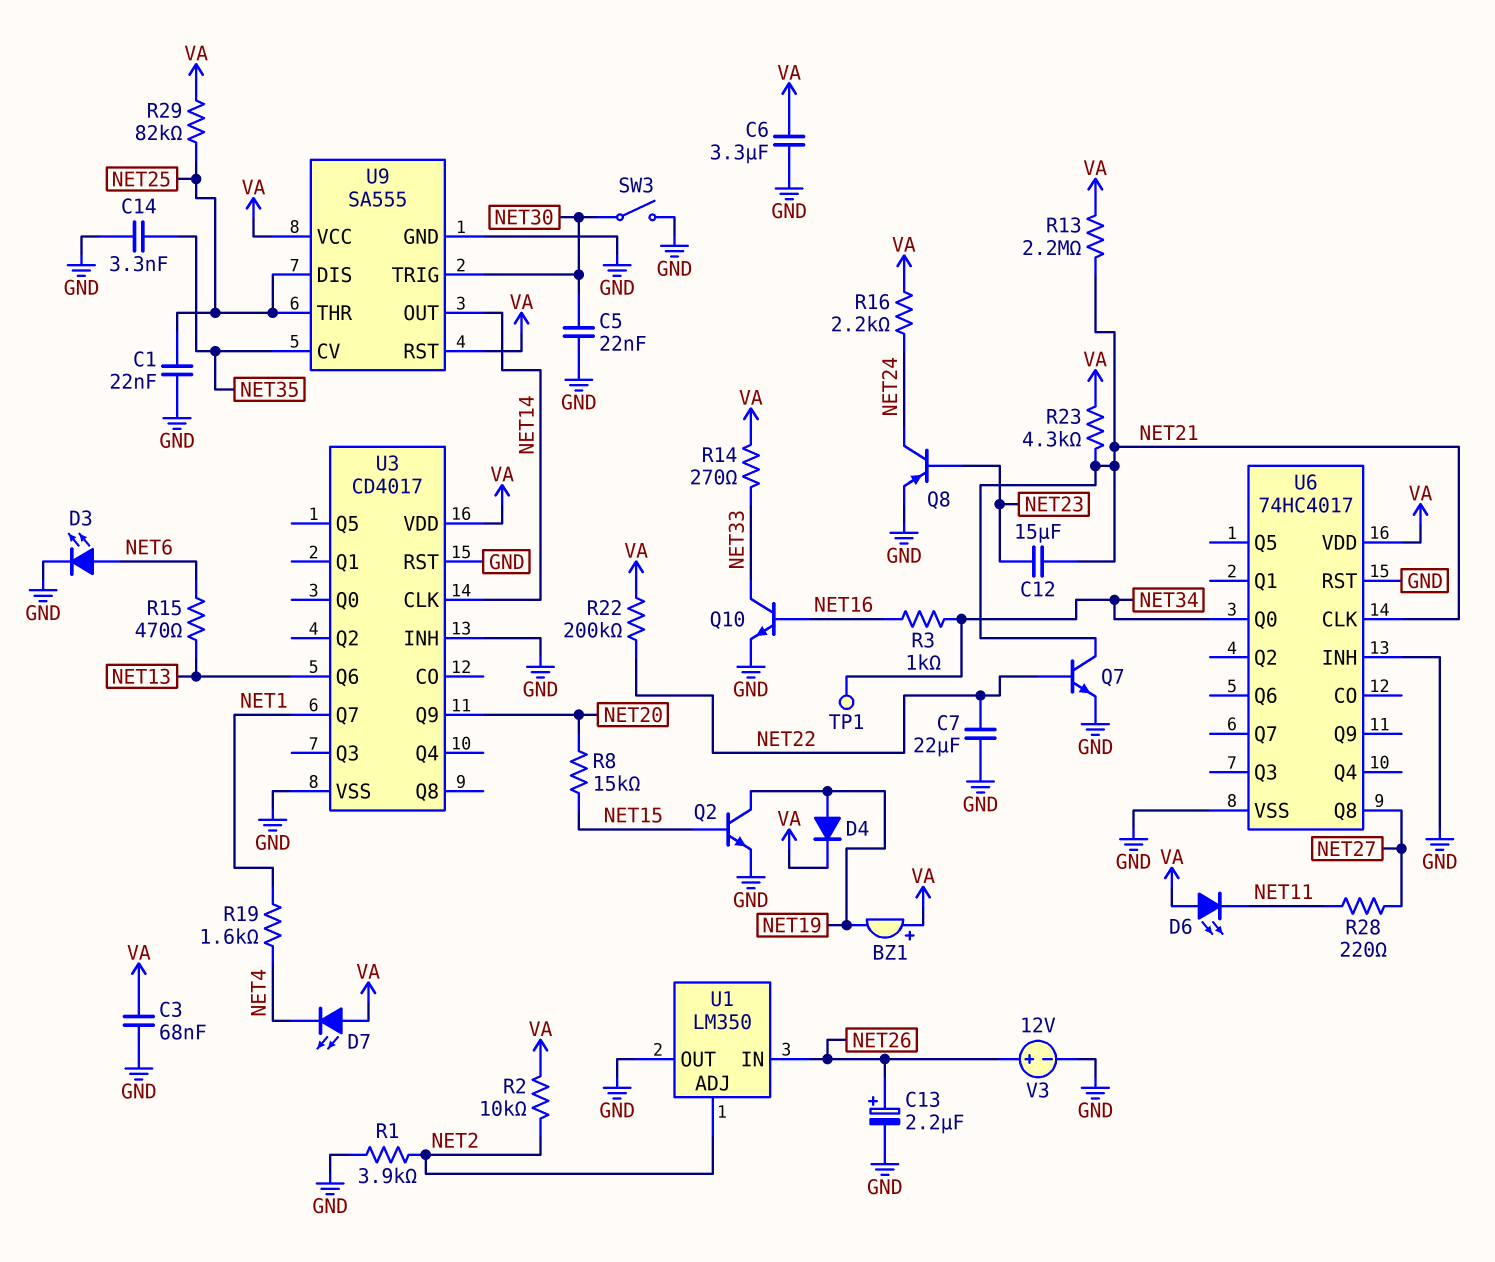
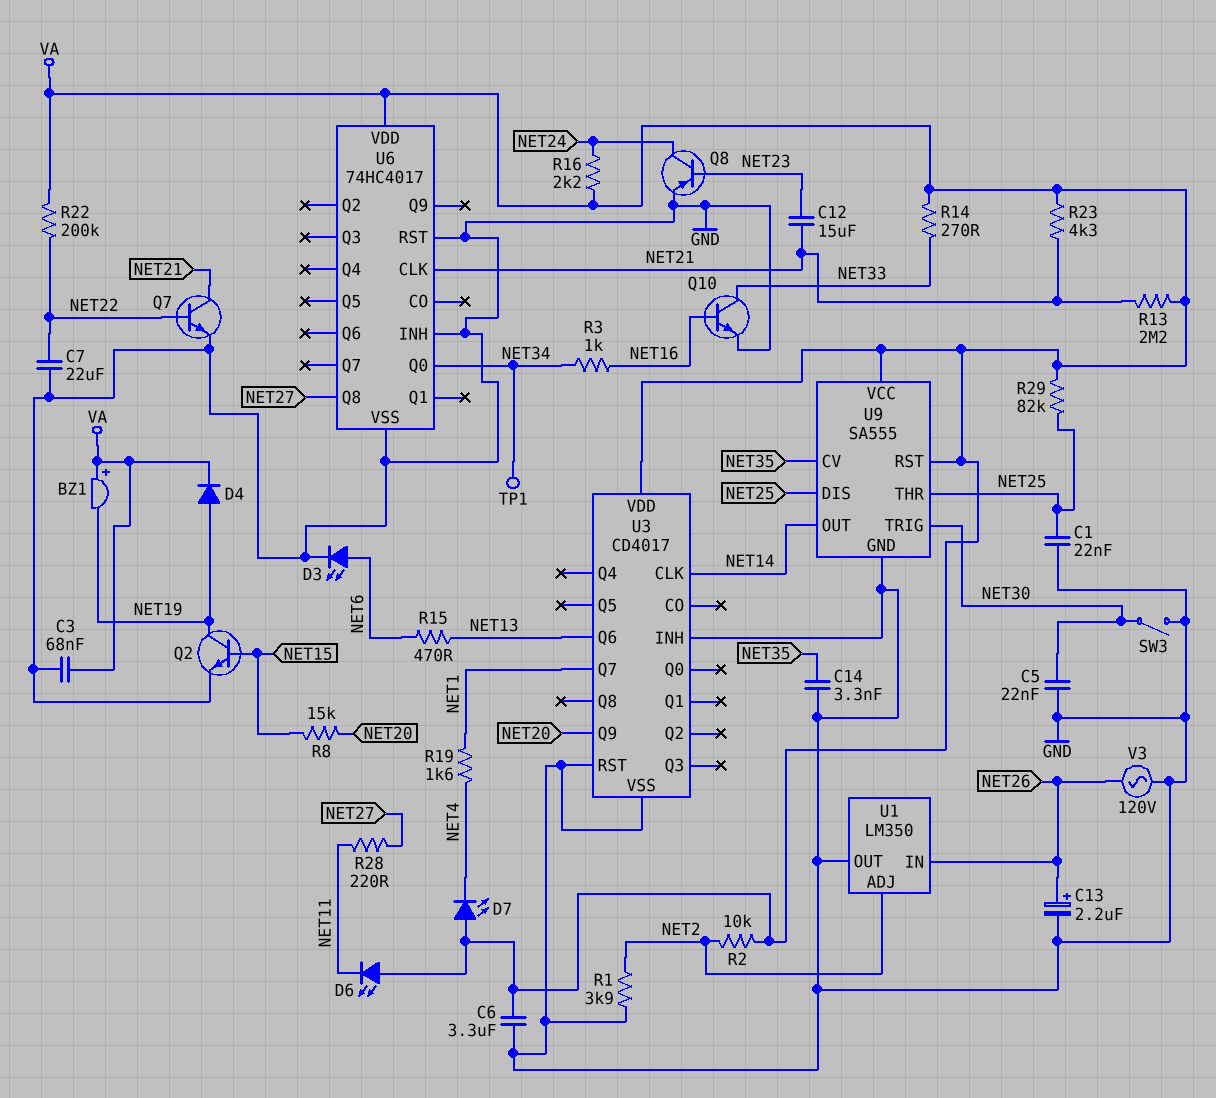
V3: 12V (plus NET26, minus GND) -> AC 120V (GND, NET26)

